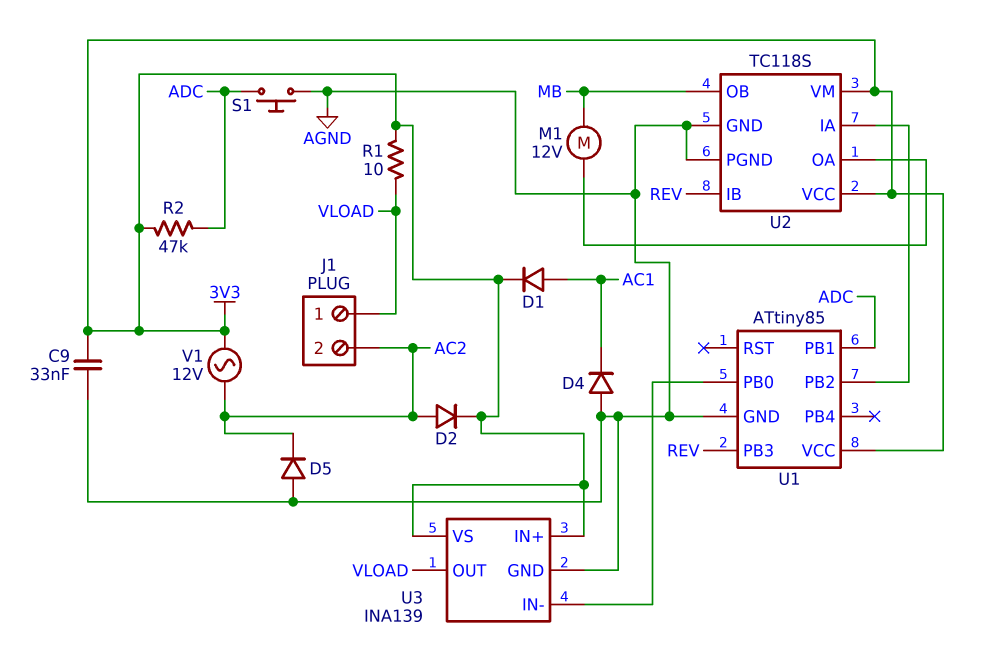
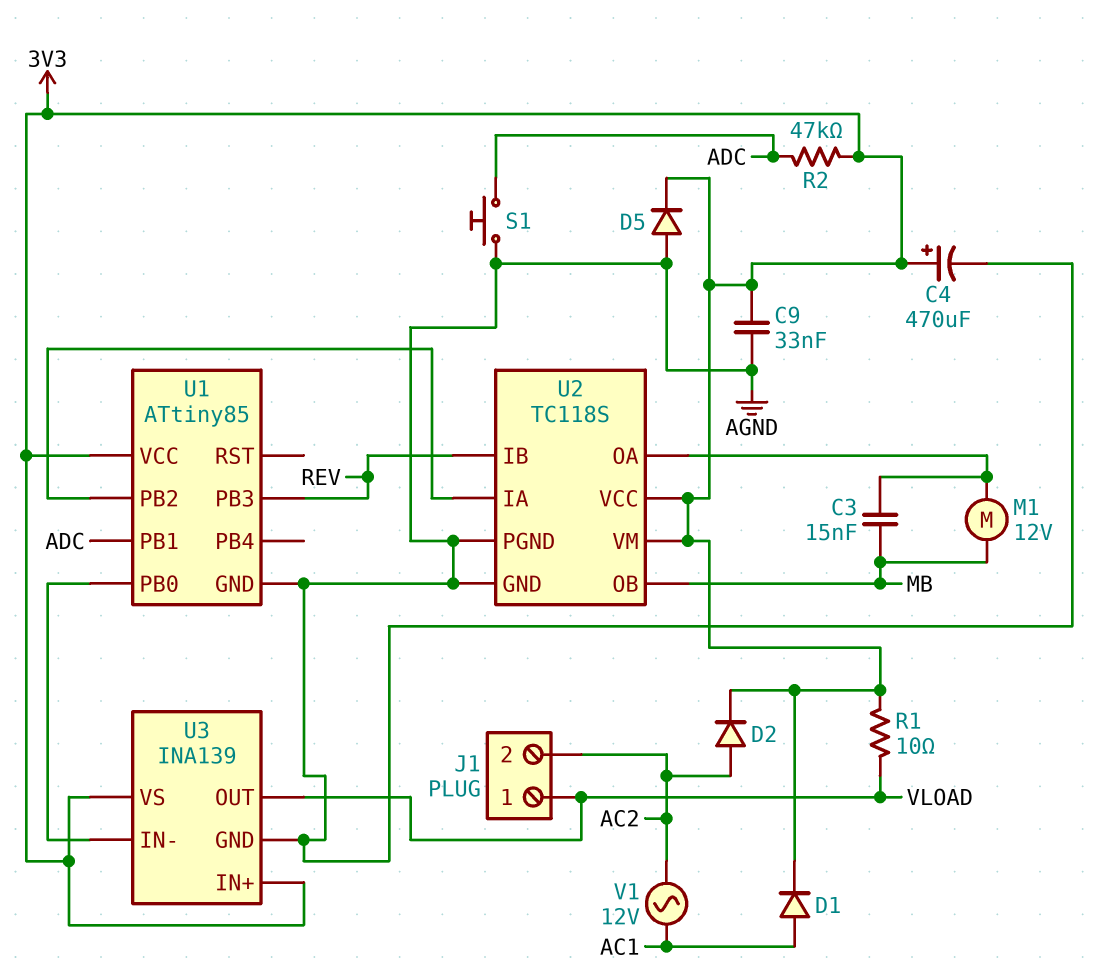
C3: none -> 15nF (MB, U2/OA)
C4: none -> 470uF (plus 3V3, minus AGND)
D4: diode (A AGND, K AC1) -> none
D5: diode (A AGND, K AC2) -> diode (A AGND, K 3V3)
V1: AC 12V (3V3, AC2) -> AC 12V (AC1, AC2)

